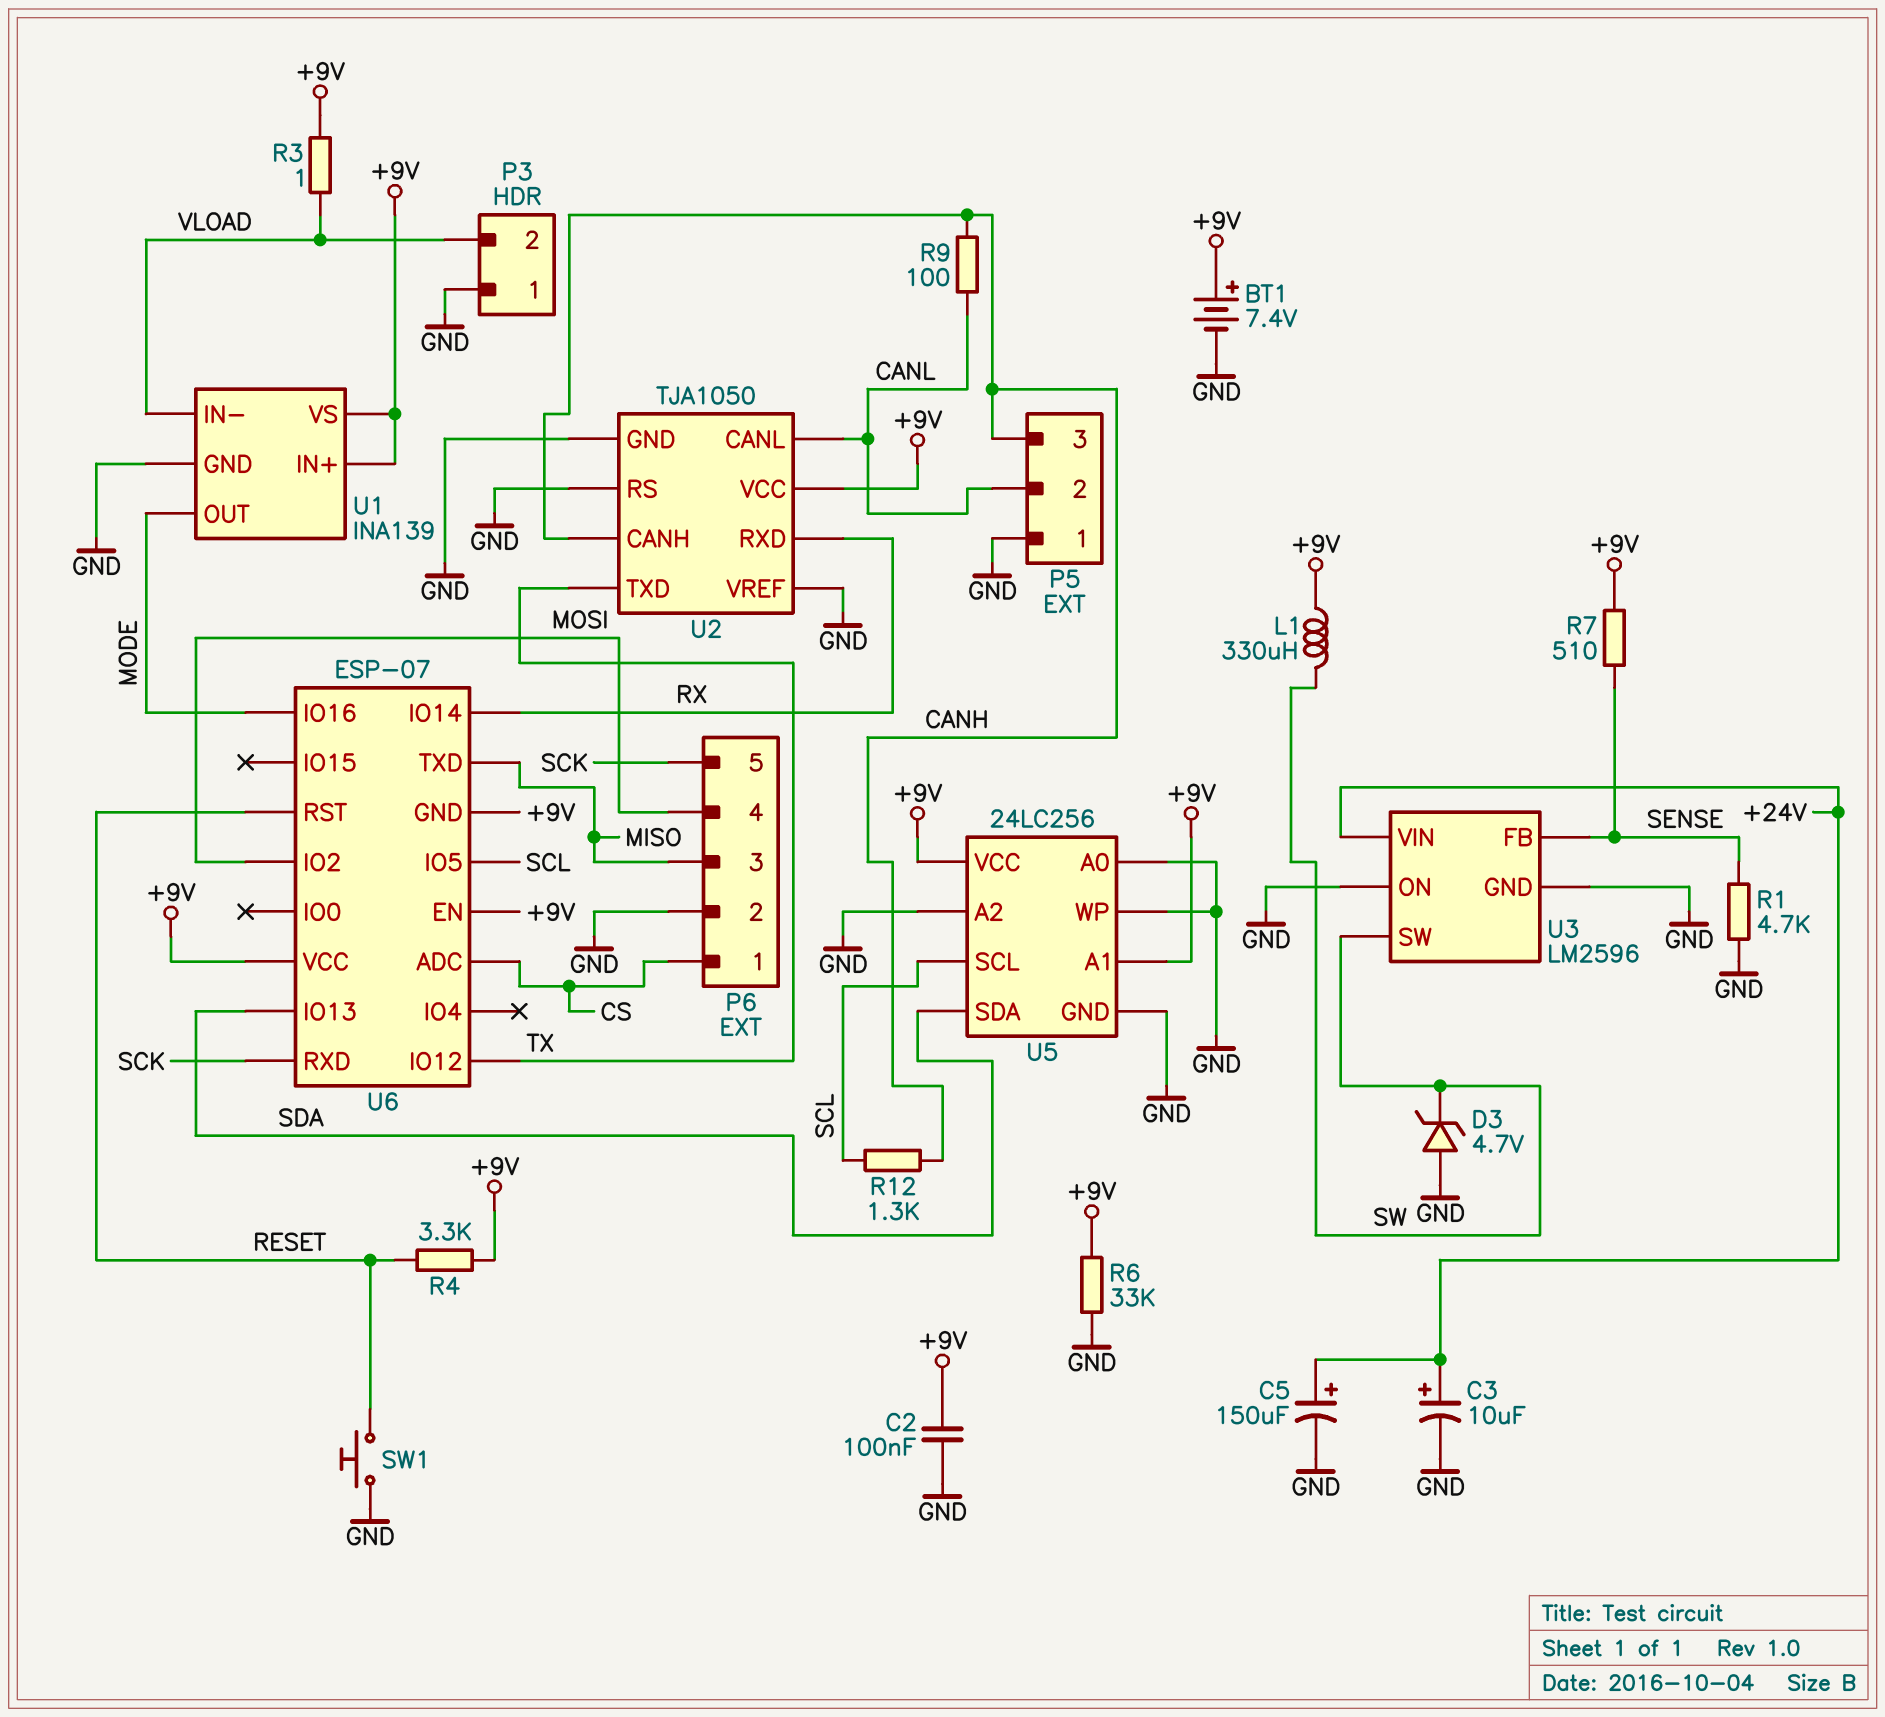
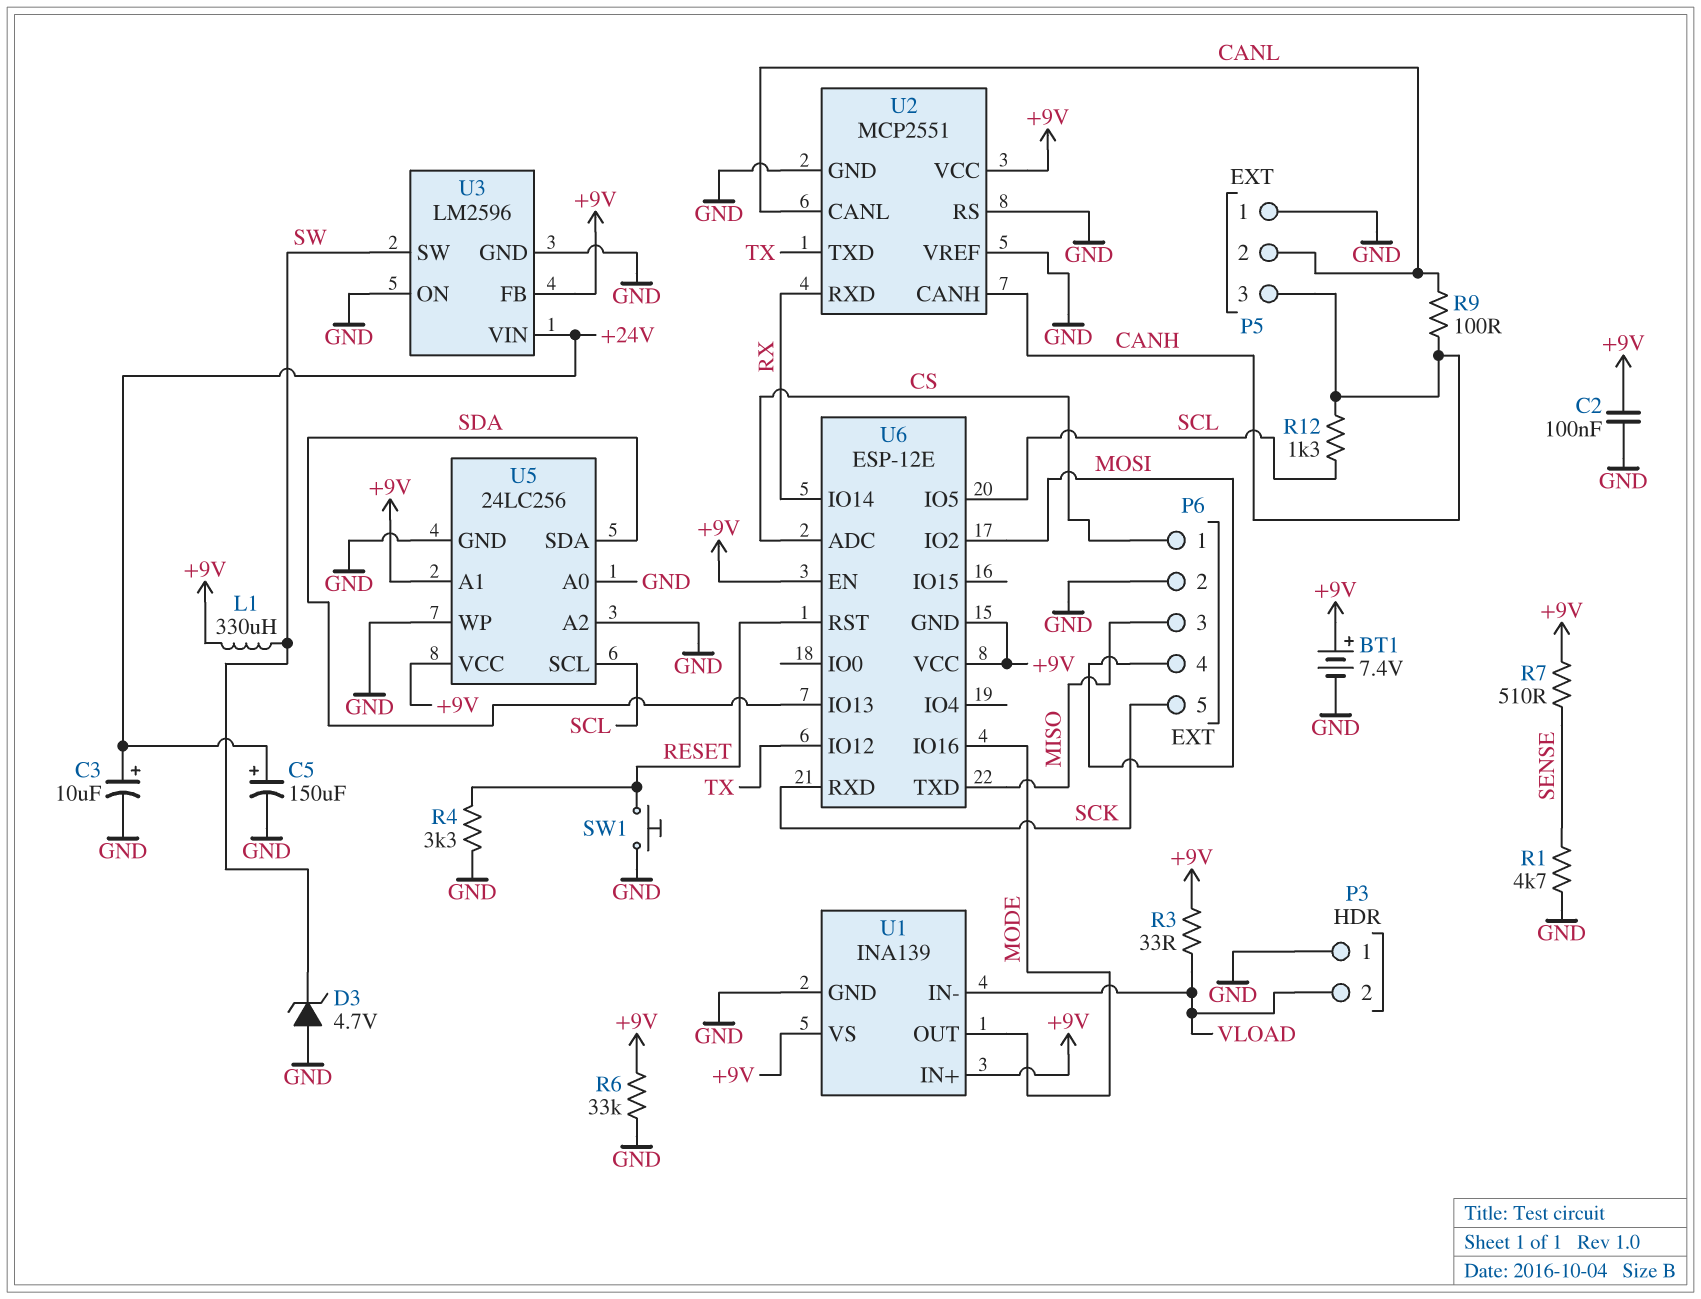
R3: 1 (+9V, VLOAD) -> 33 (+9V, VLOAD)
R4: 3.3k (+9V, RESET) -> 3.3k (GND, RESET)
U2: TJA1050 -> MCP2551
U3 pin FB: SENSE -> +9V
U6: ESP-07 -> ESP-12E

